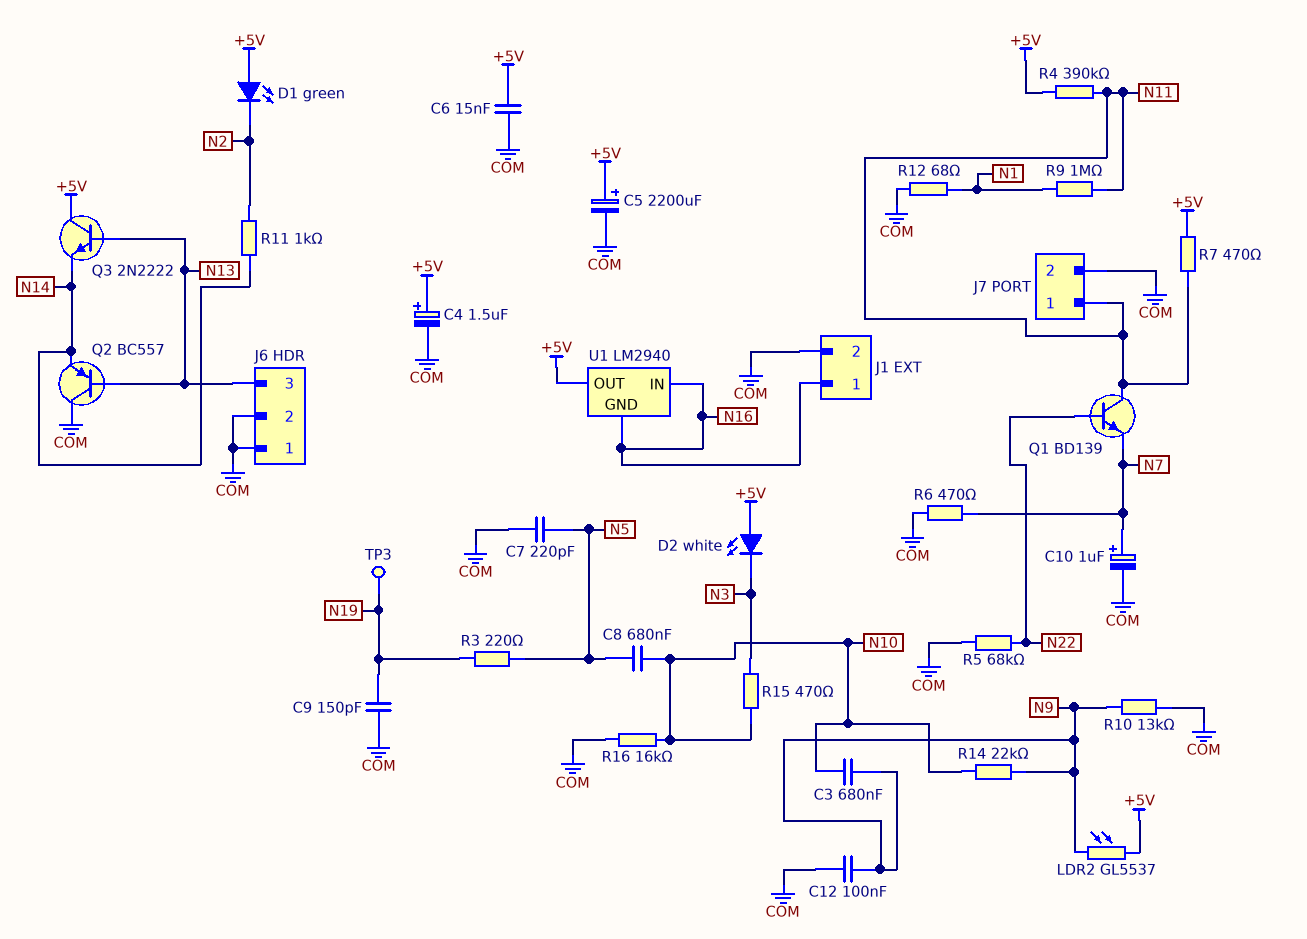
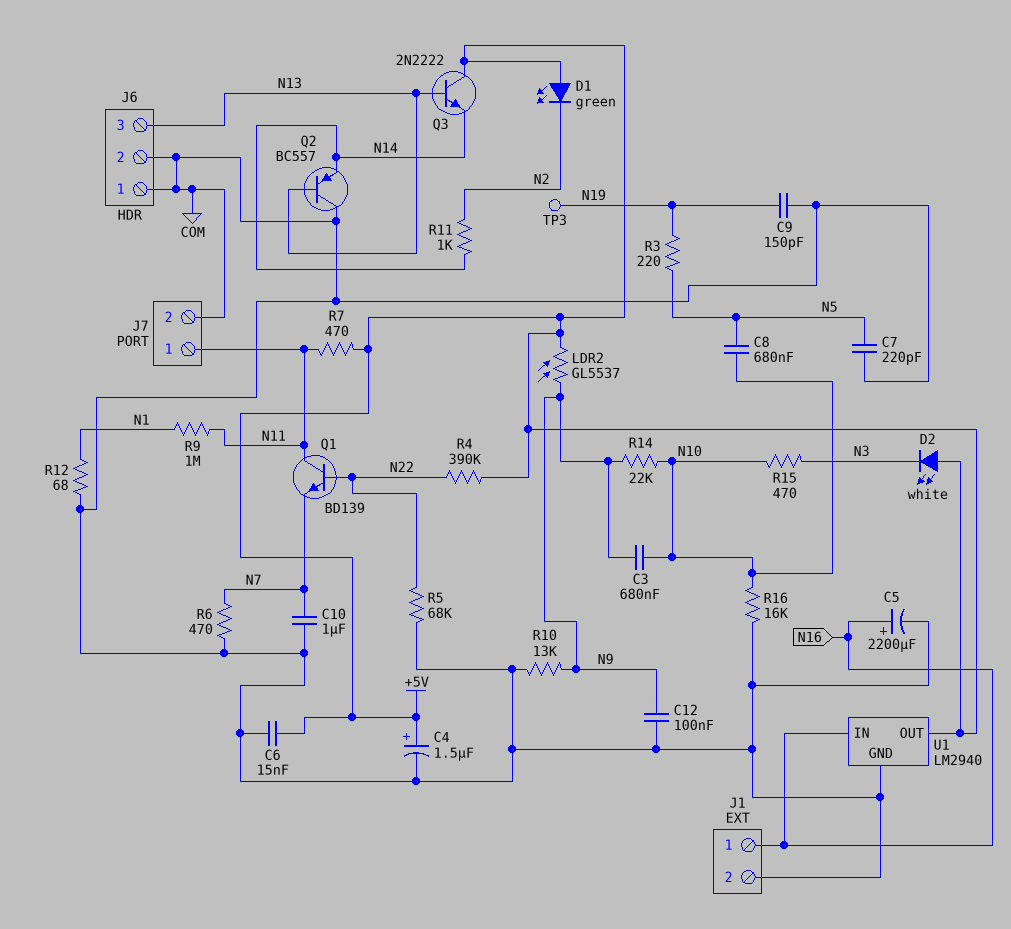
C5: 2200uF (plus +5V, minus COM) -> 2200uF (plus N16, minus COM)
C10: 1uF (plus N7, minus COM) -> 1uF (COM, N7)
R4: 390k (+5V, N11) -> 390k (+5V, N22)
U1 pin GND: N16 -> COM

